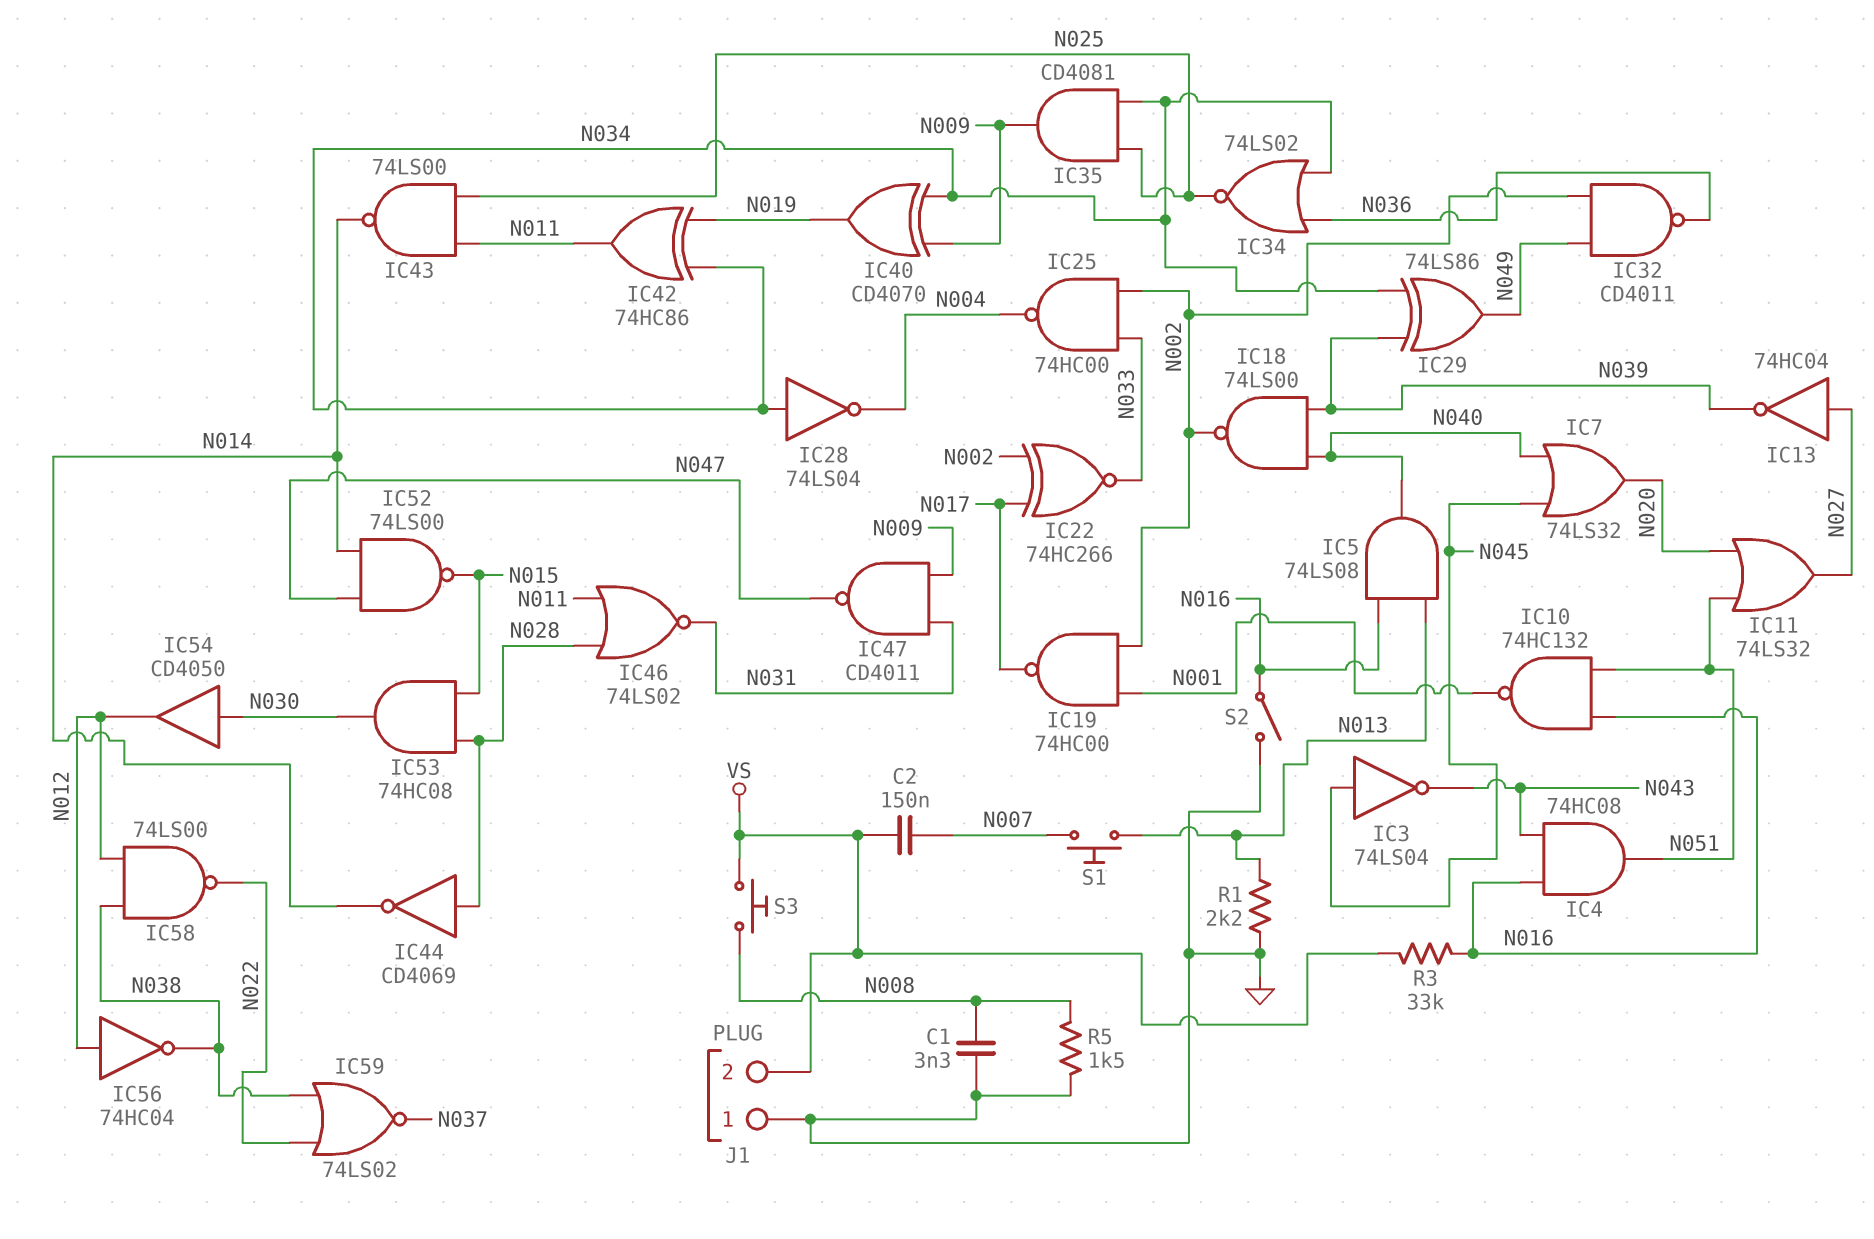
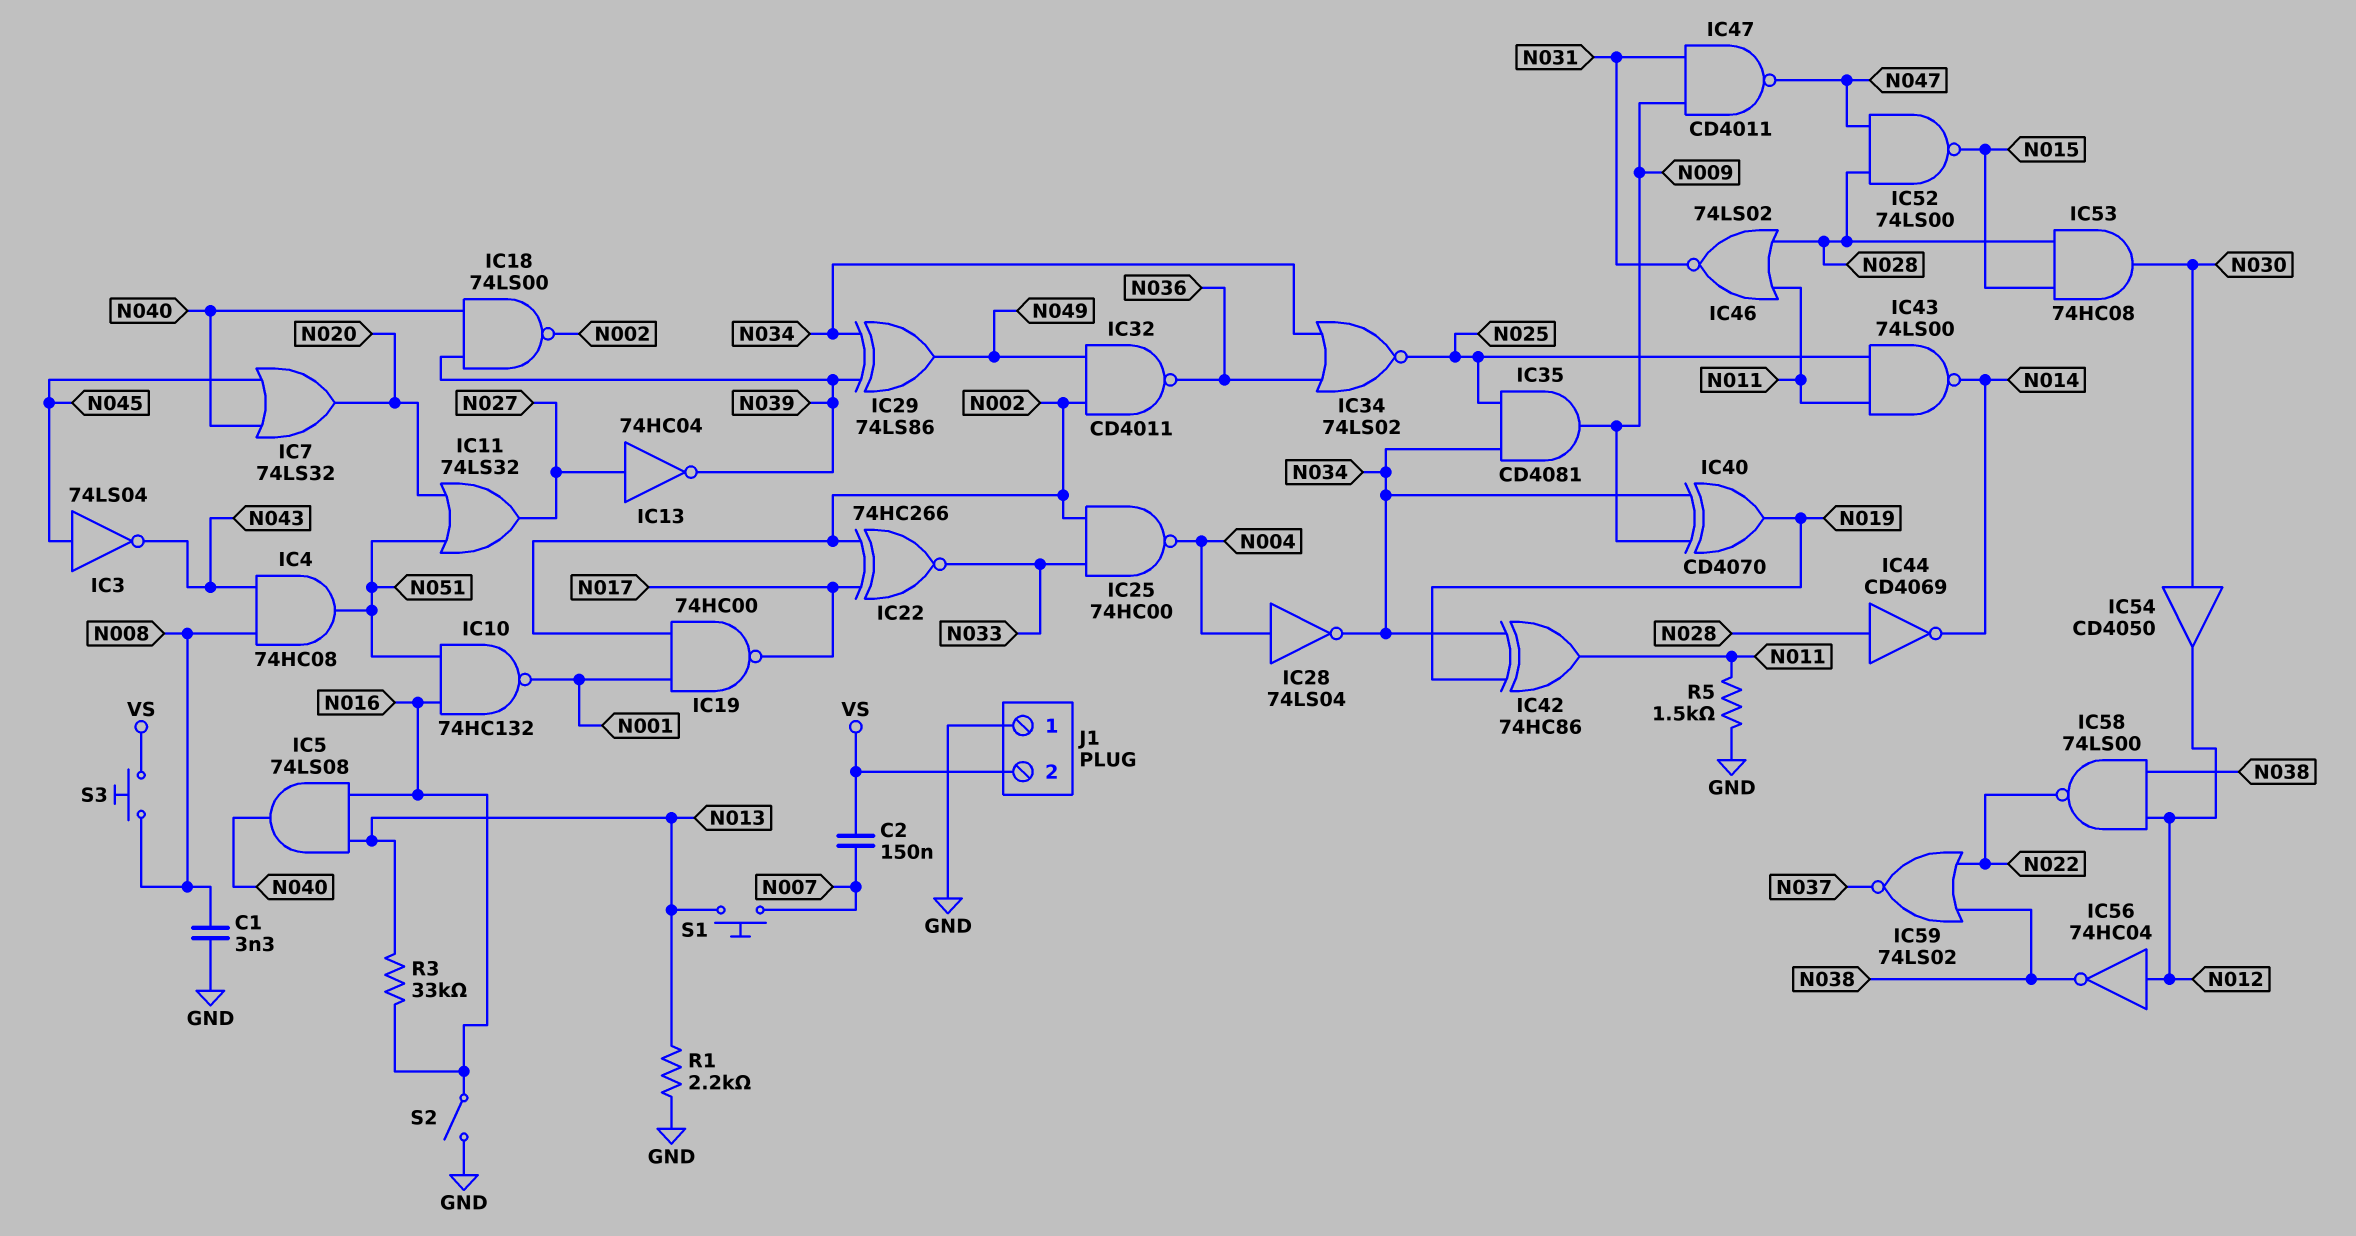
IC4: AND 74HC08 (in N016, in N043, out N051) -> AND 74HC08 (in N008, in N043, out N051)
IC28: NOT 74LS04 (in N034, out N004) -> NOT 74LS04 (in N004, out N034)
IC52: NAND 74LS00 (in N014, in N047, out N015) -> NAND 74LS00 (in N028, in N047, out N015)
R3: 33k (N016, VS) -> 33k (N013, N016)
R5: 1.5k (GND, N008) -> 1.5k (GND, N011)

